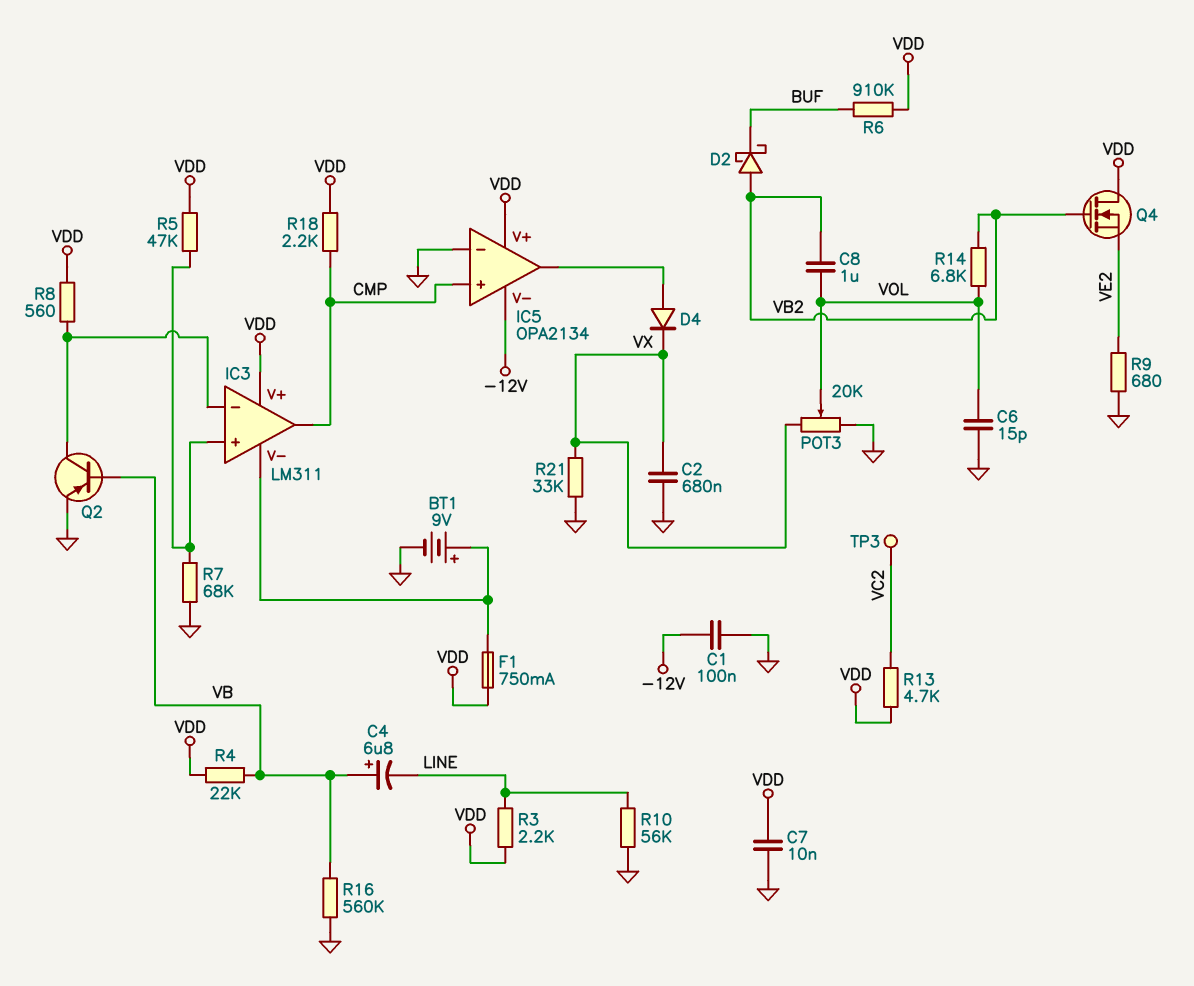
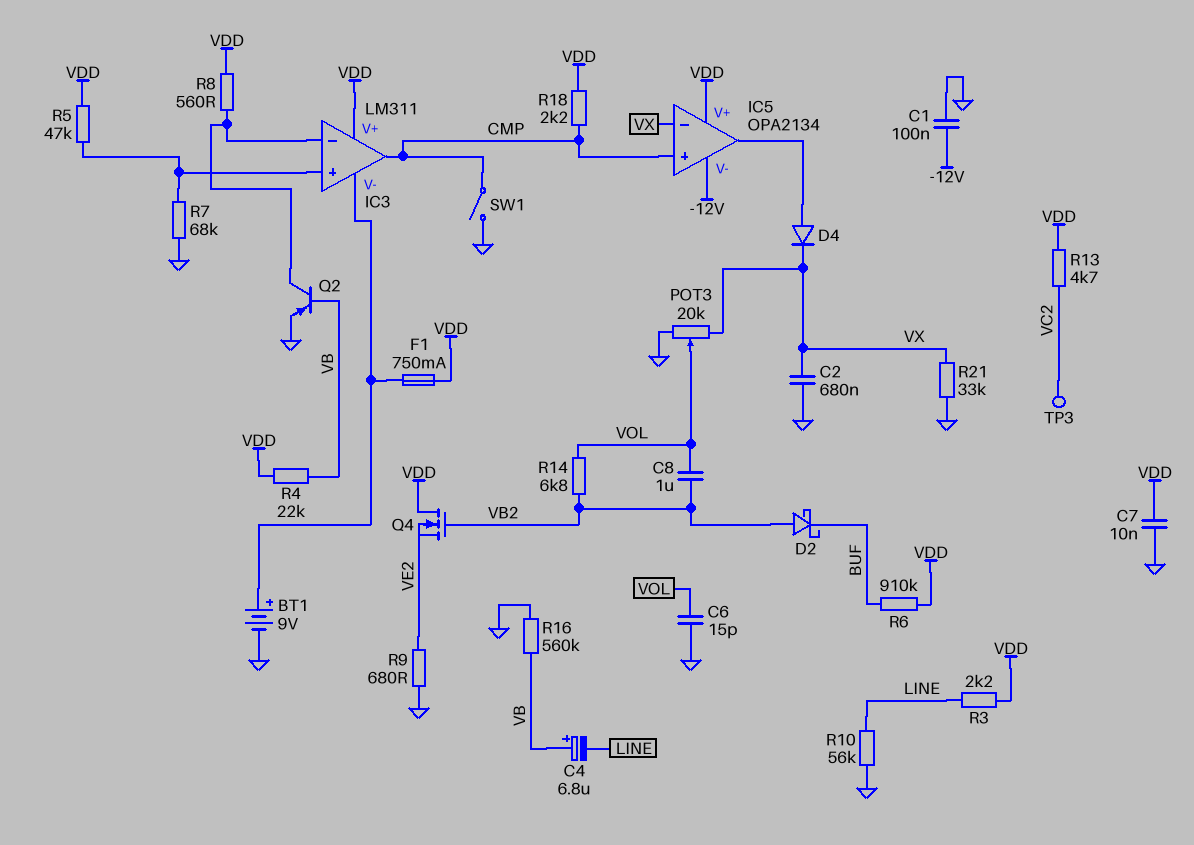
IC5 pin in-: GND -> VX
SW1: none -> switch (CMP, GND)

